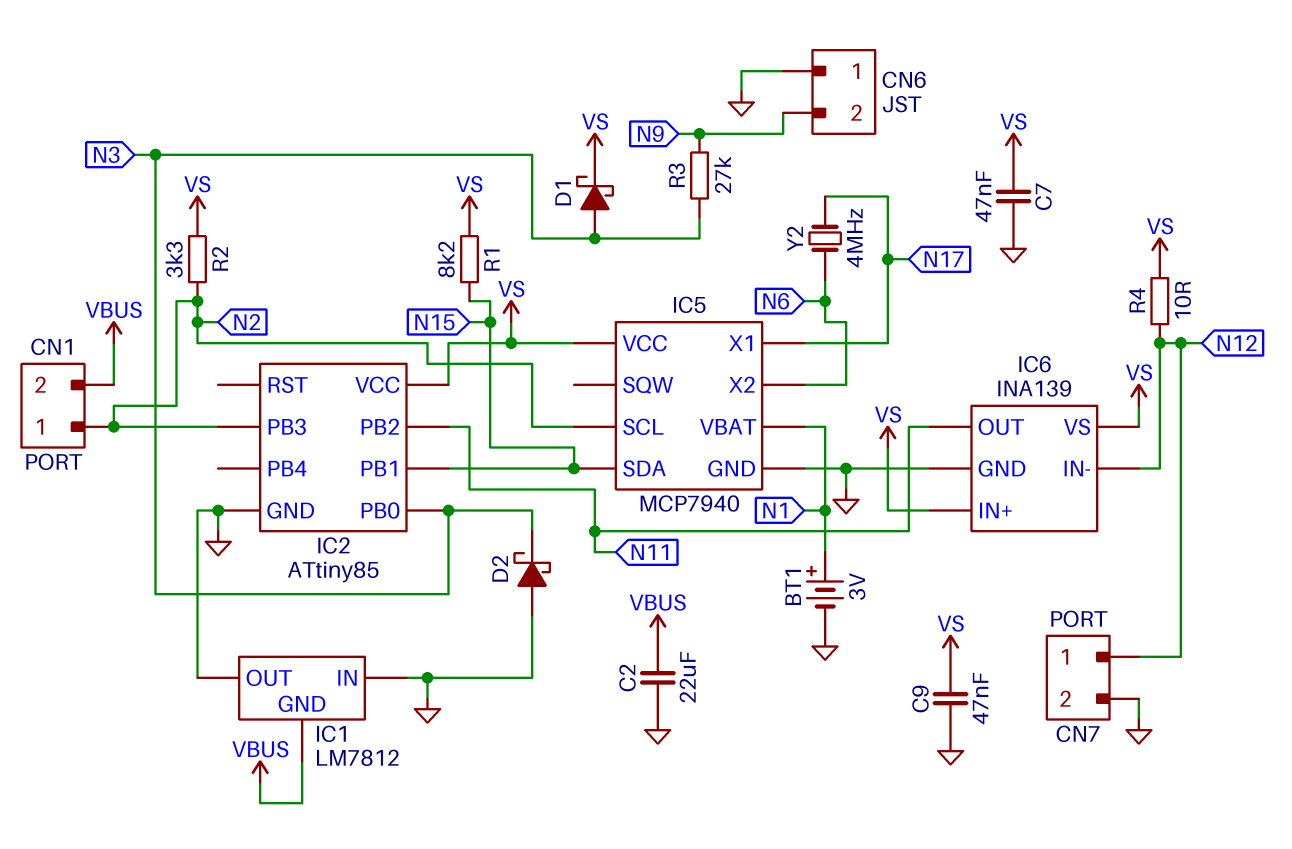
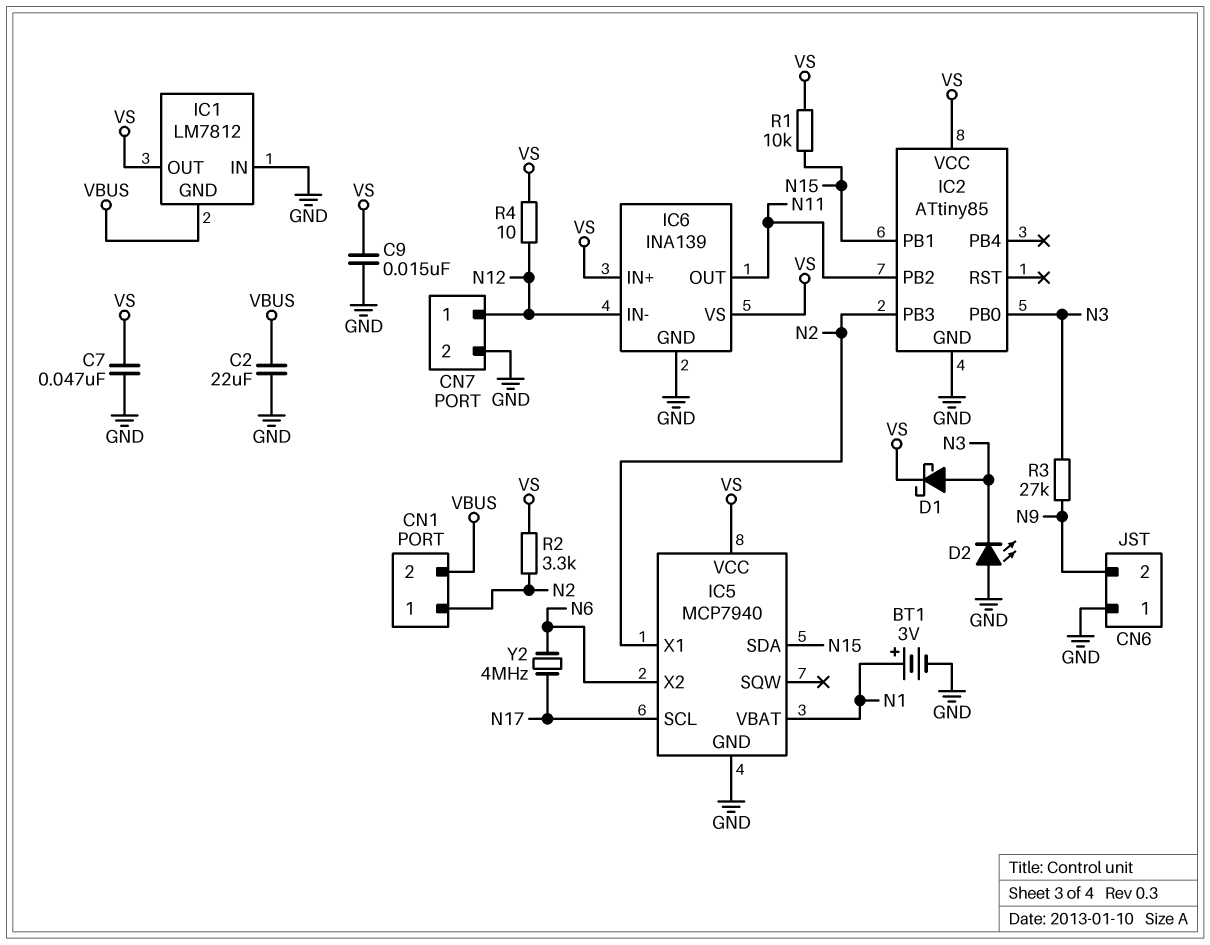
C9: 47nF (GND, VS) -> 15nF (GND, VS)
D2: schottky (A GND, K N3) -> LED (A GND, K N3)
IC1 pin OUT: GND -> VS
IC5 pin SCL: N2 -> N17
IC5 pin X1: N17 -> N2
R1: 8.2k (N15, VS) -> 10k (N15, VS)

